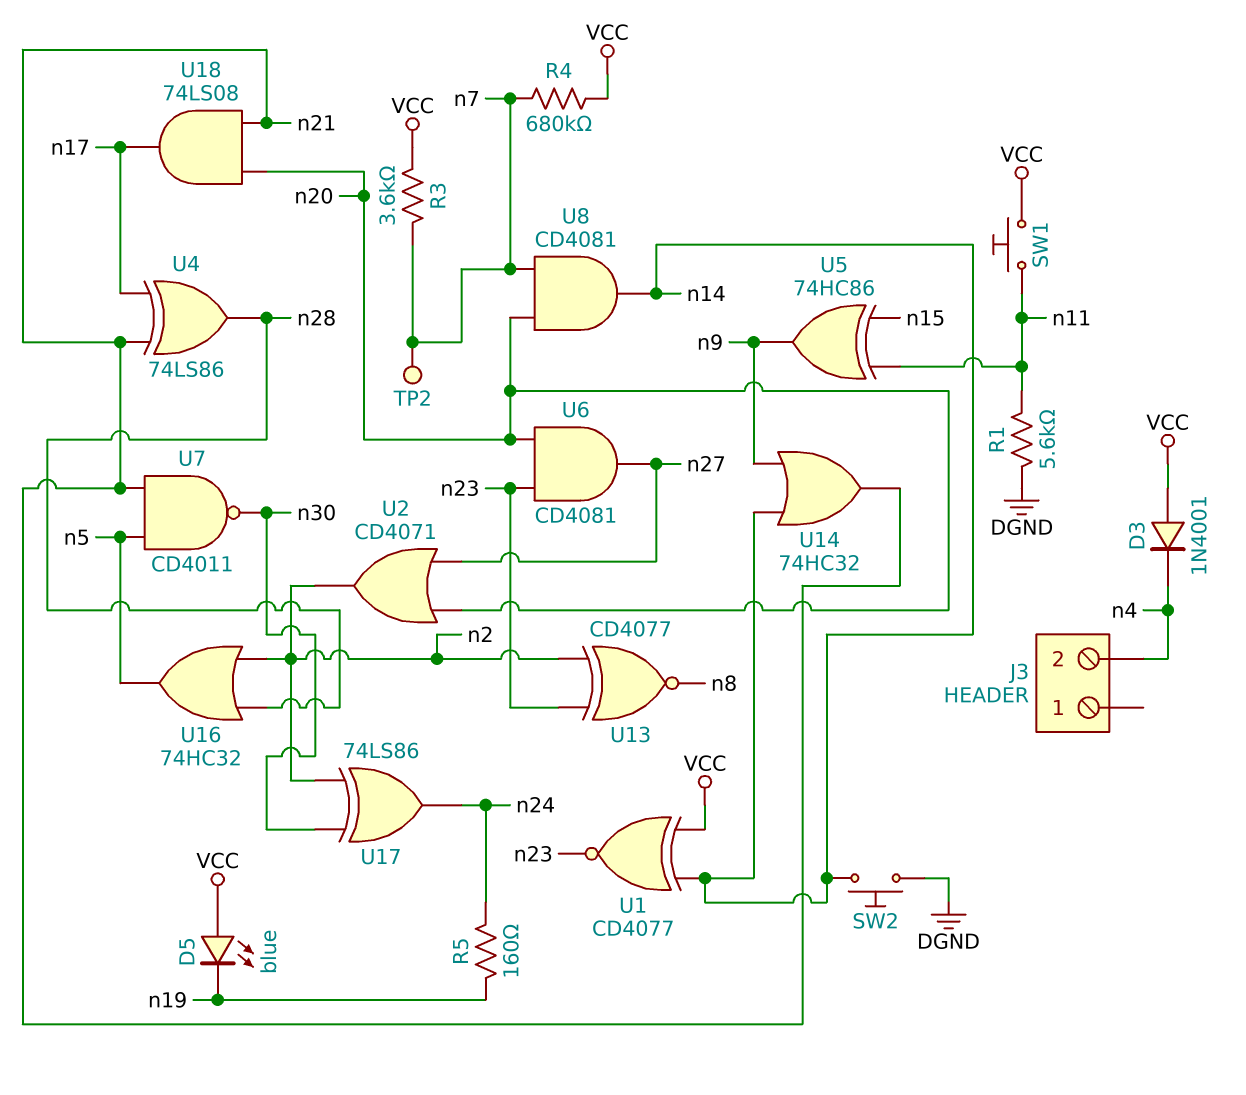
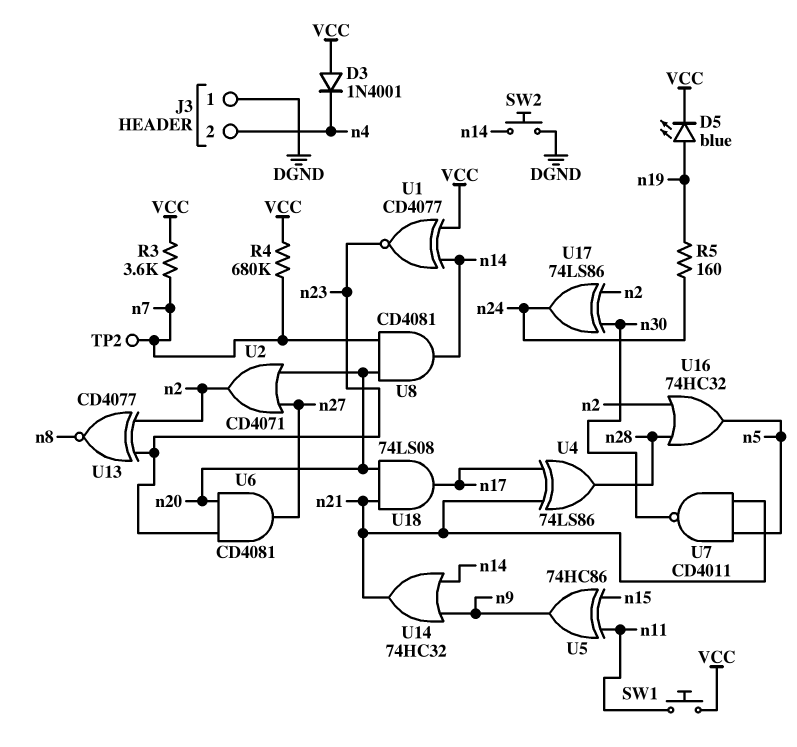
D5: LED blue (A VCC, K n19) -> LED blue (A n19, K VCC)
J3 pin 1: none -> DGND
R1: 5.6k (DGND, n11) -> none

